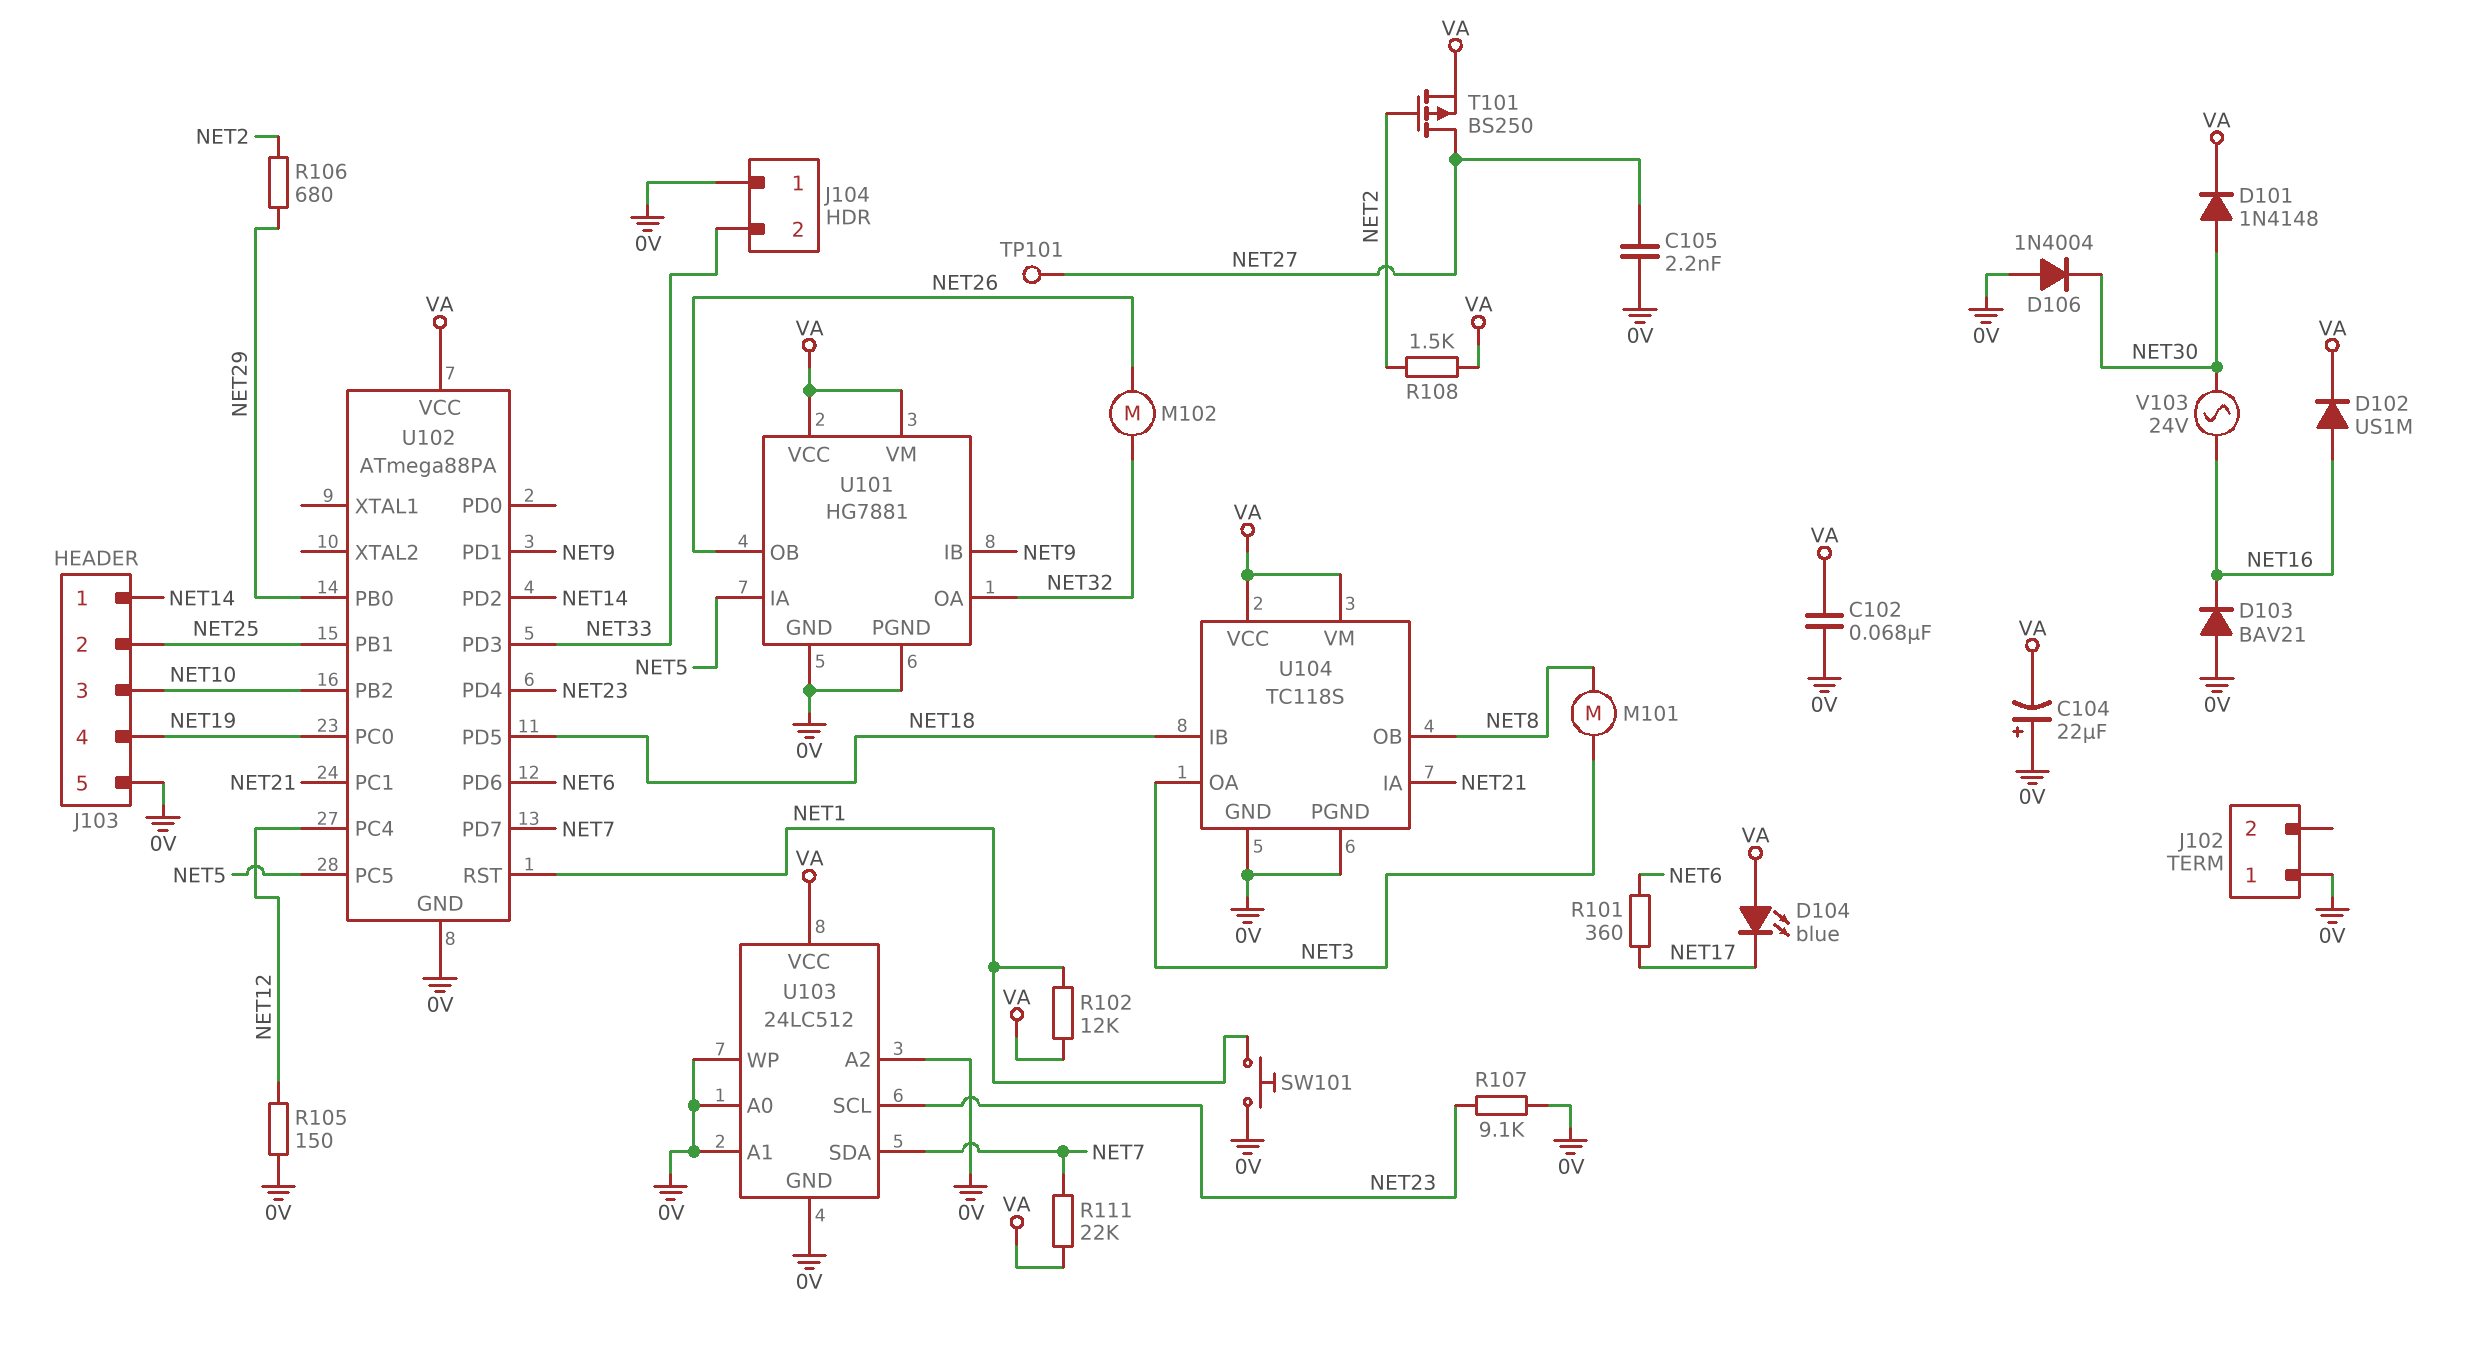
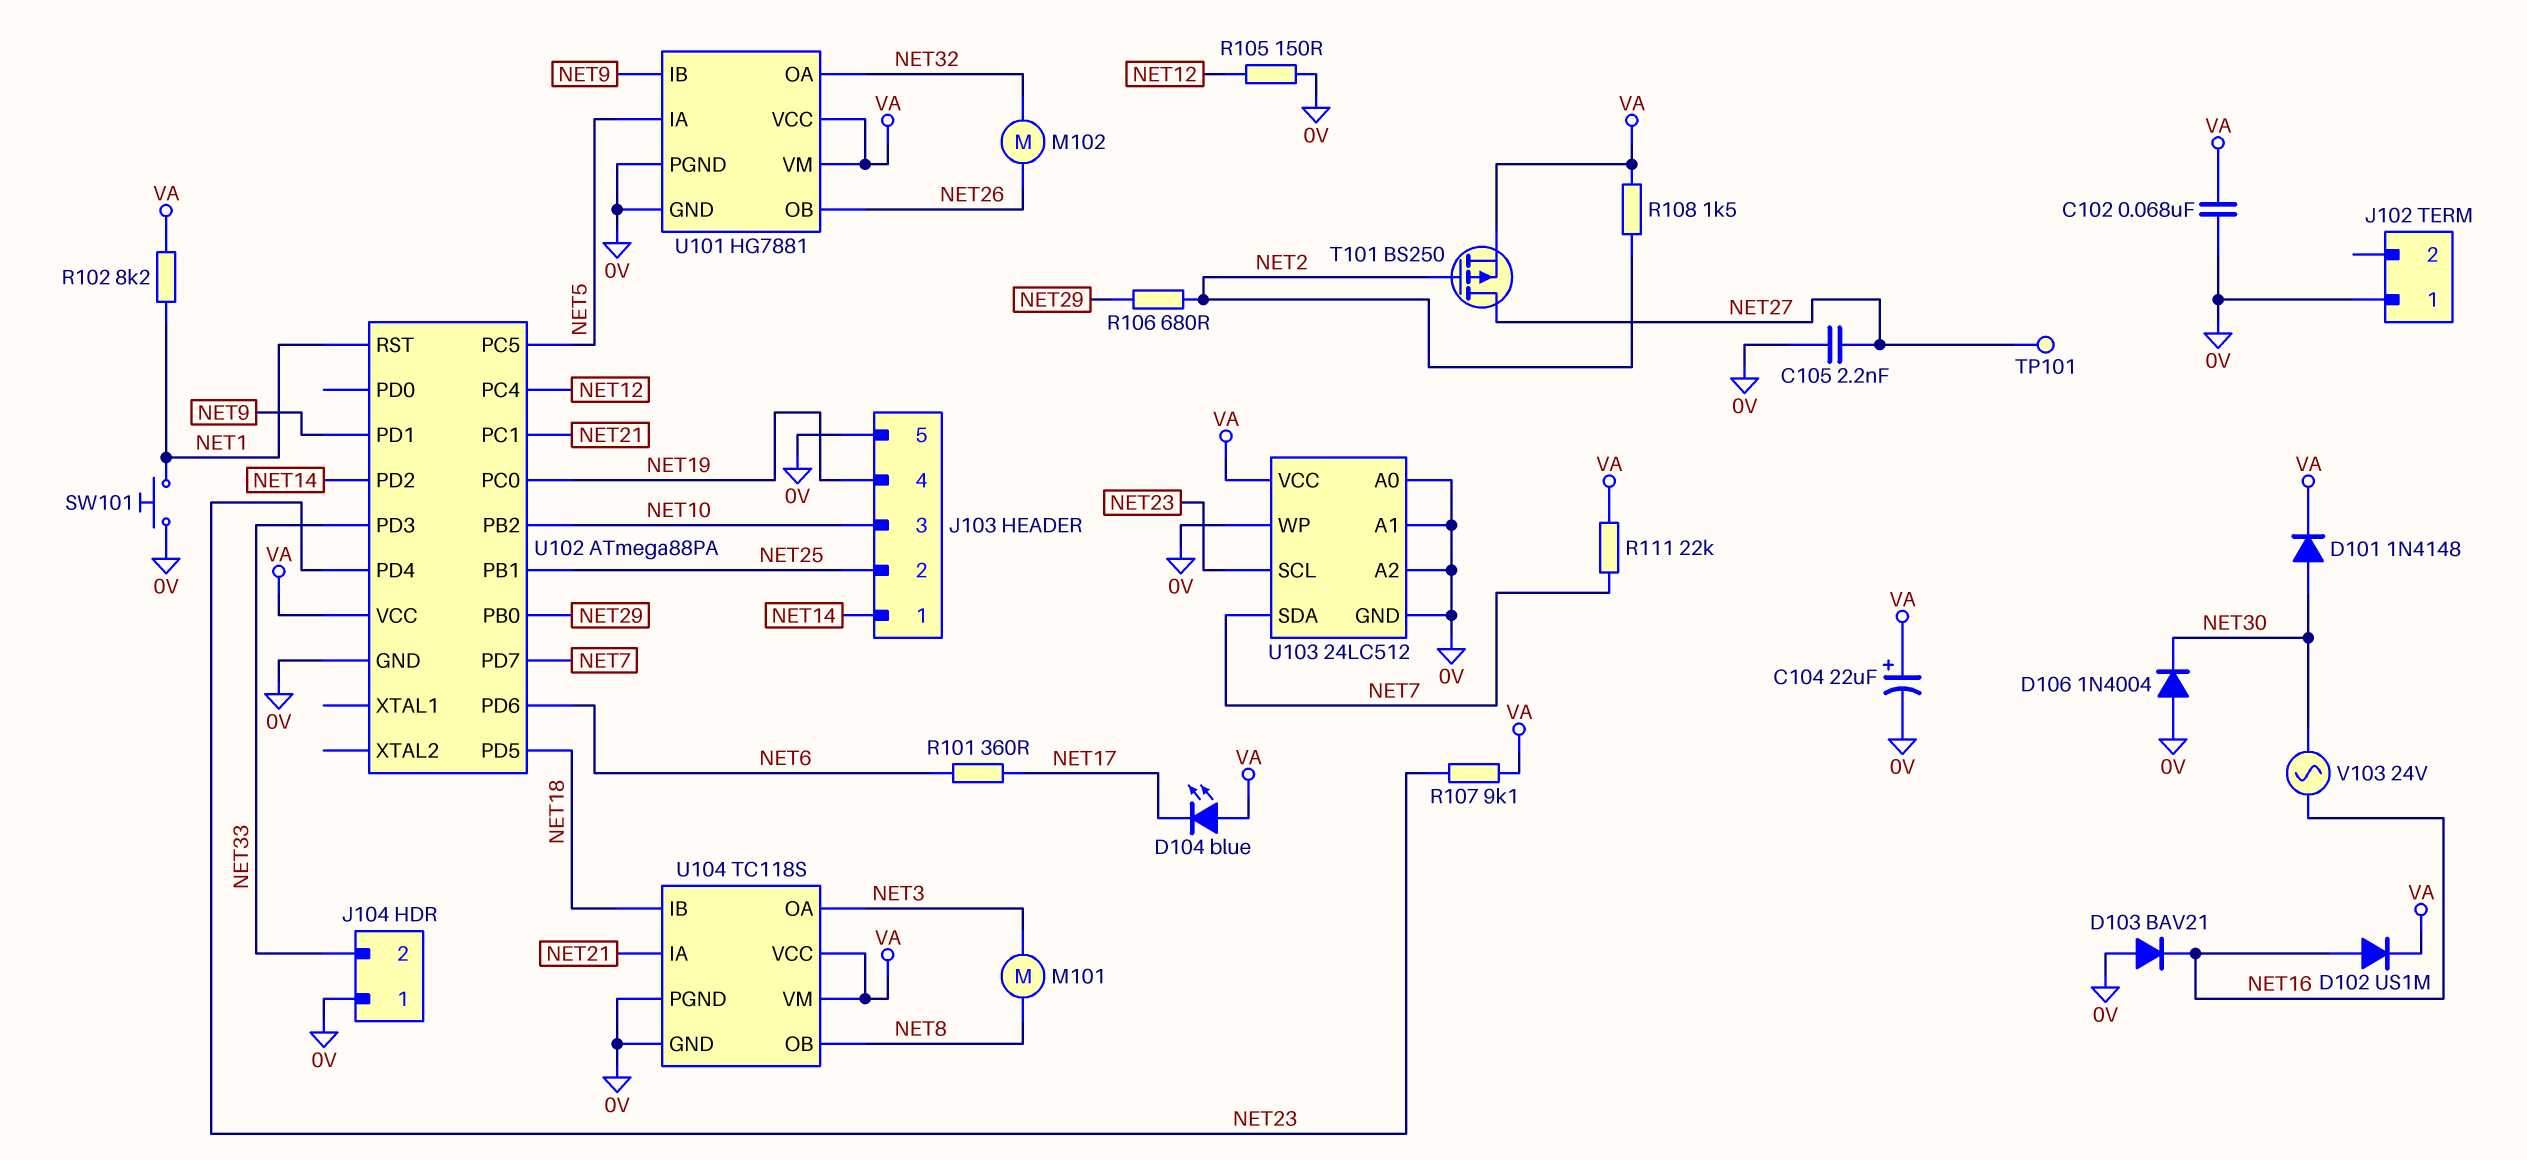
C104: 22uF (plus 0V, minus VA) -> 22uF (plus VA, minus 0V)
R102: 12k (NET1, VA) -> 8.2k (NET1, VA)
R107: 9.1k (0V, NET23) -> 9.1k (NET23, VA)

